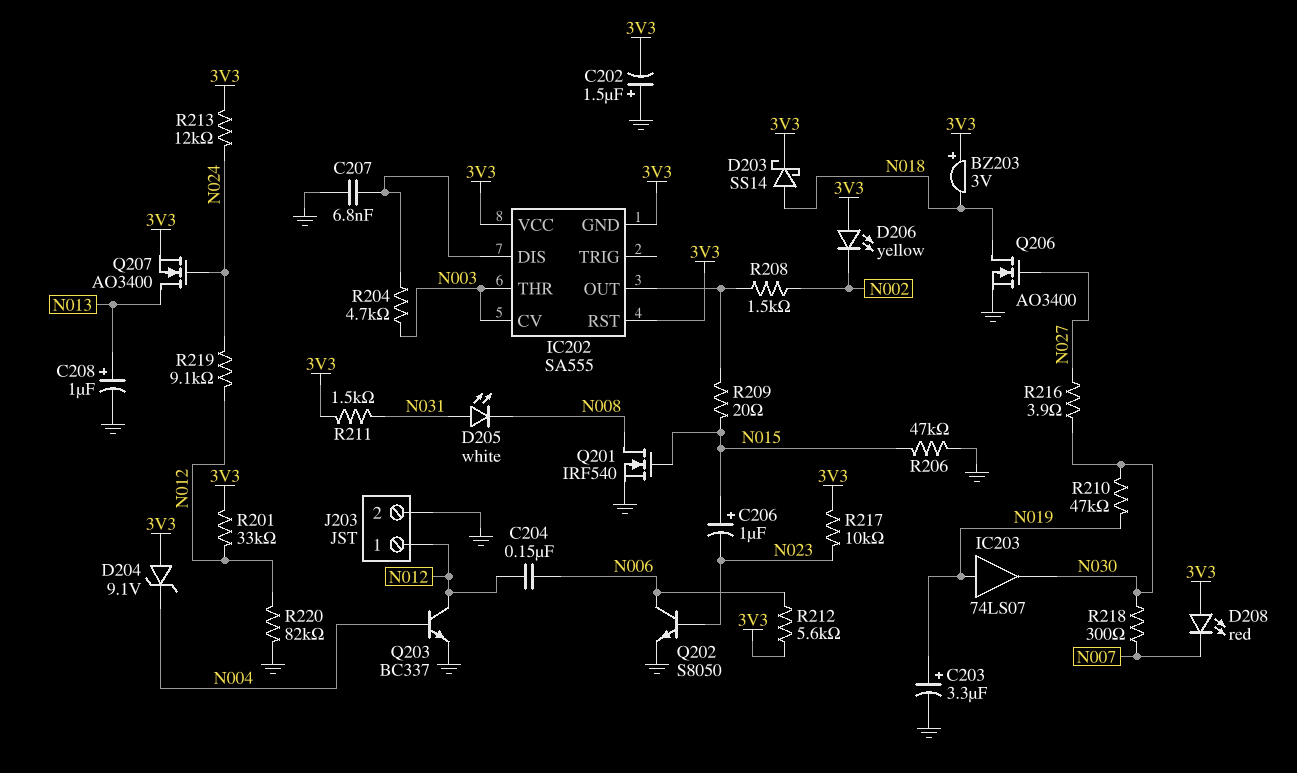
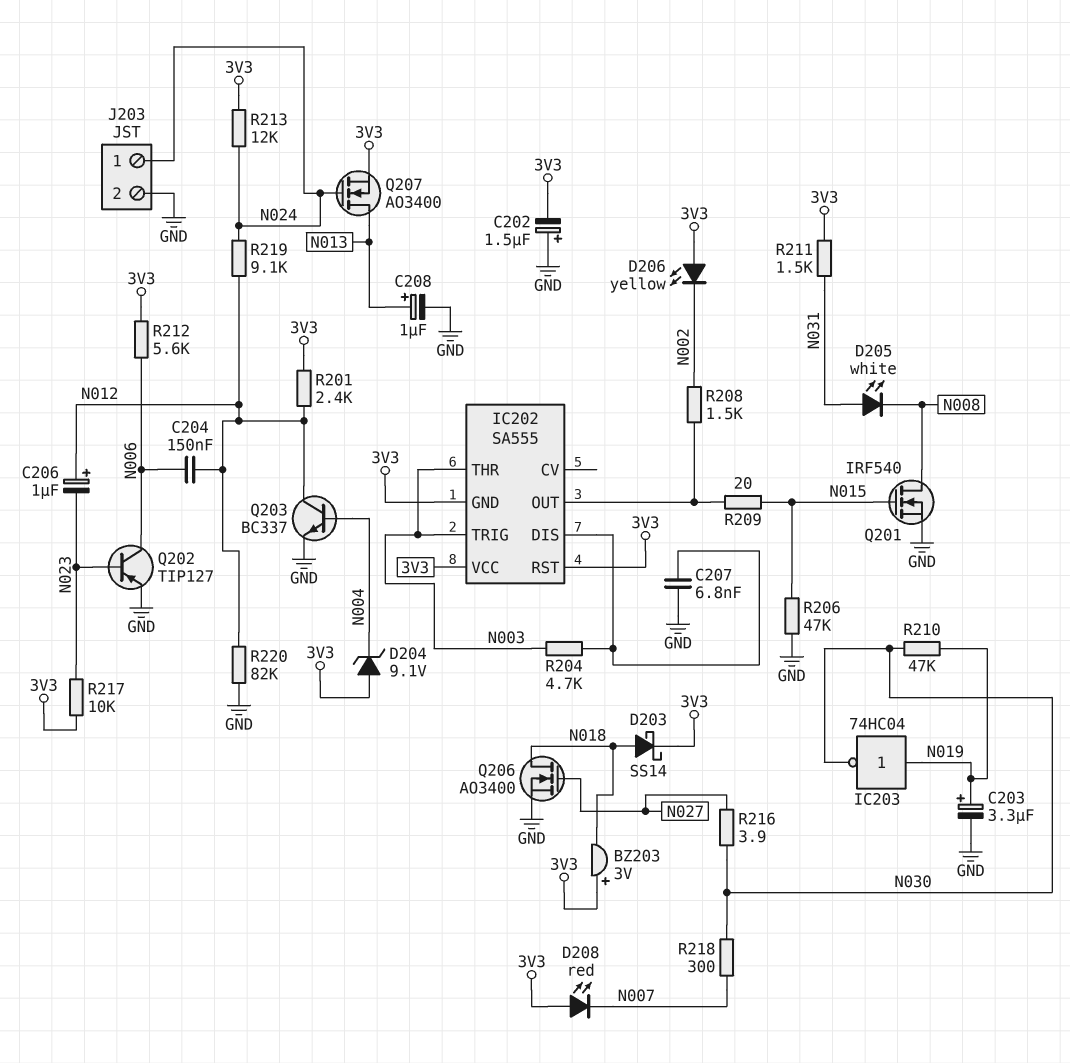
C206: 1uF (plus N015, minus N023) -> 1uF (plus N012, minus N023)
IC202 pin CV: N003 -> none
IC202 pin TRIG: none -> N003
IC203: buffer 74LS07 (in N019, out N030) -> NOT 74HC04 (in N019, out N030)
J203 pin 1: N012 -> N024
Q202: NPN S8050 (B N023, C N006, E GND) -> PNP TIP127 (B N023, C N006, E GND)
R201: 33k (3V3, N012) -> 2.4k (3V3, N012)

